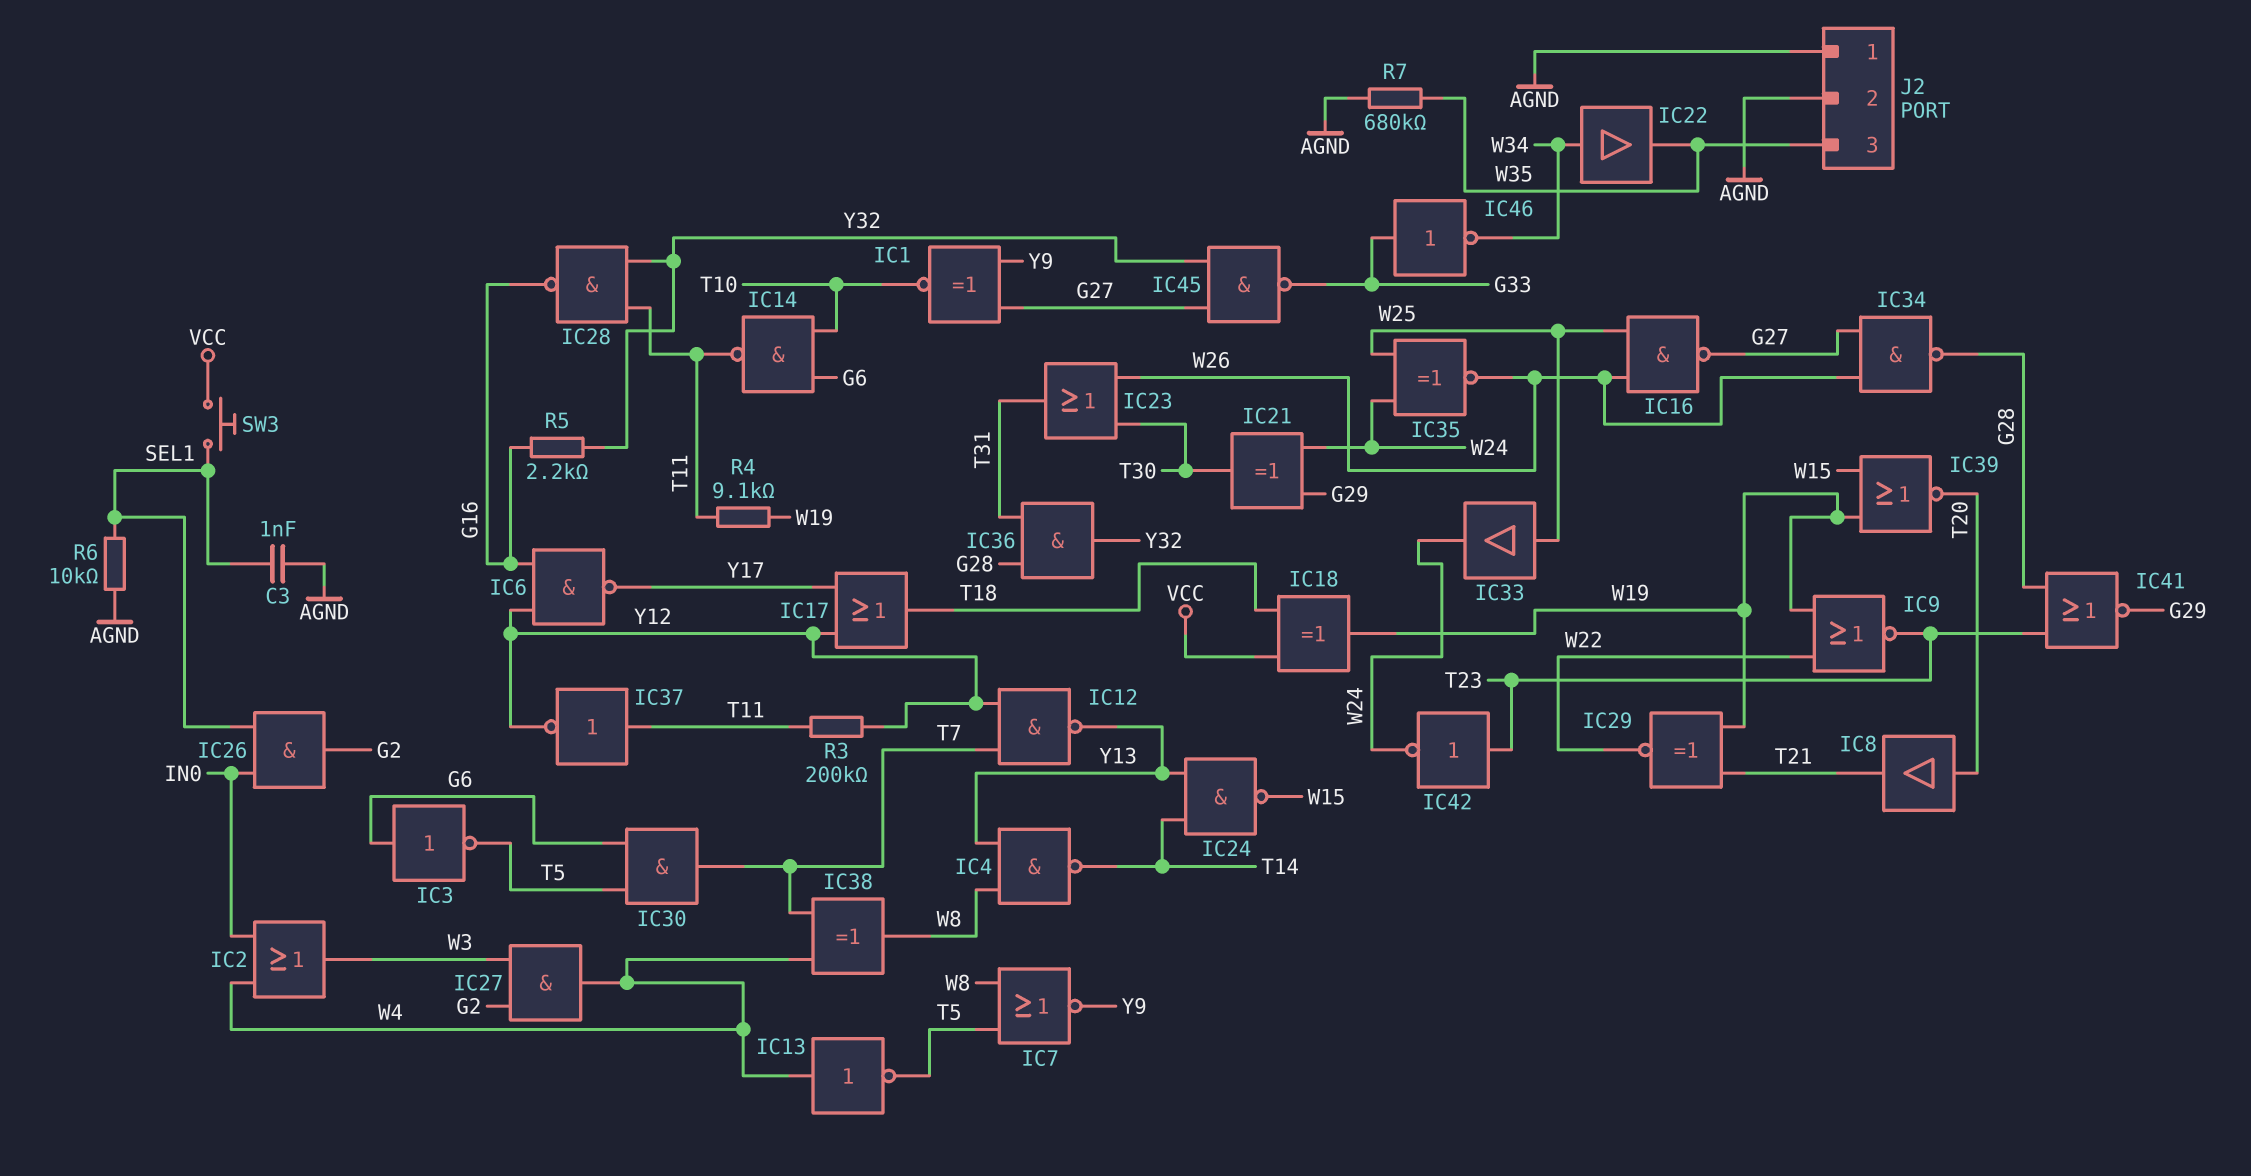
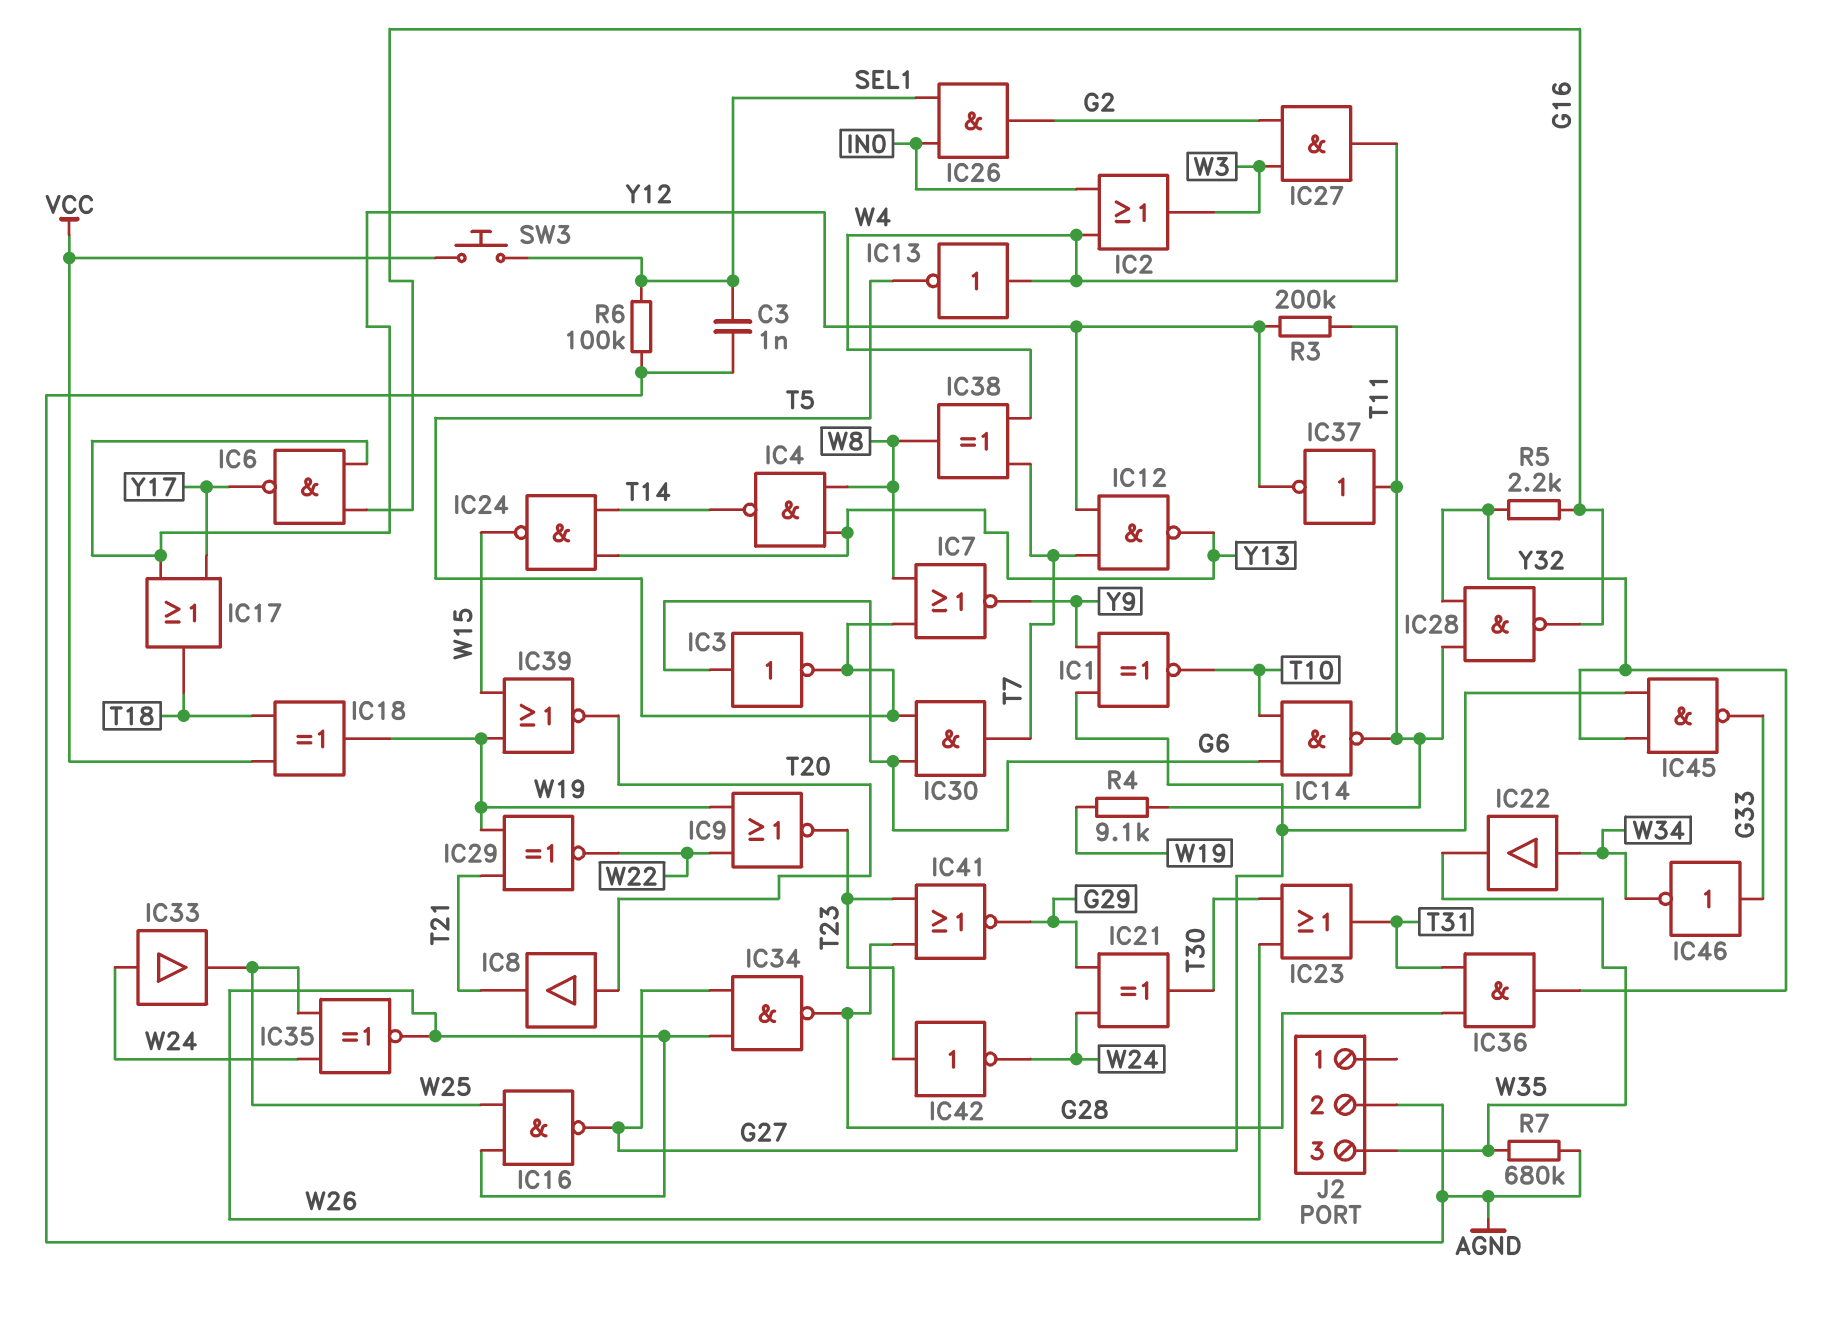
IC33: buffer (in W25, out W24) -> buffer (in W24, out W25)
J2 pin 1: AGND -> none
R6: 10k (AGND, SEL1) -> 100k (AGND, SEL1)

